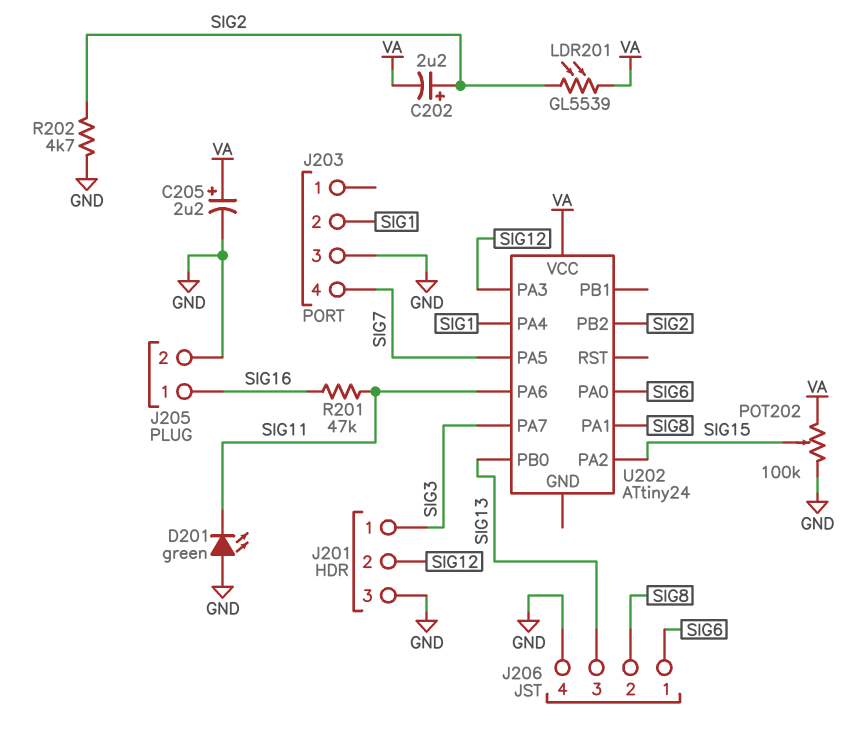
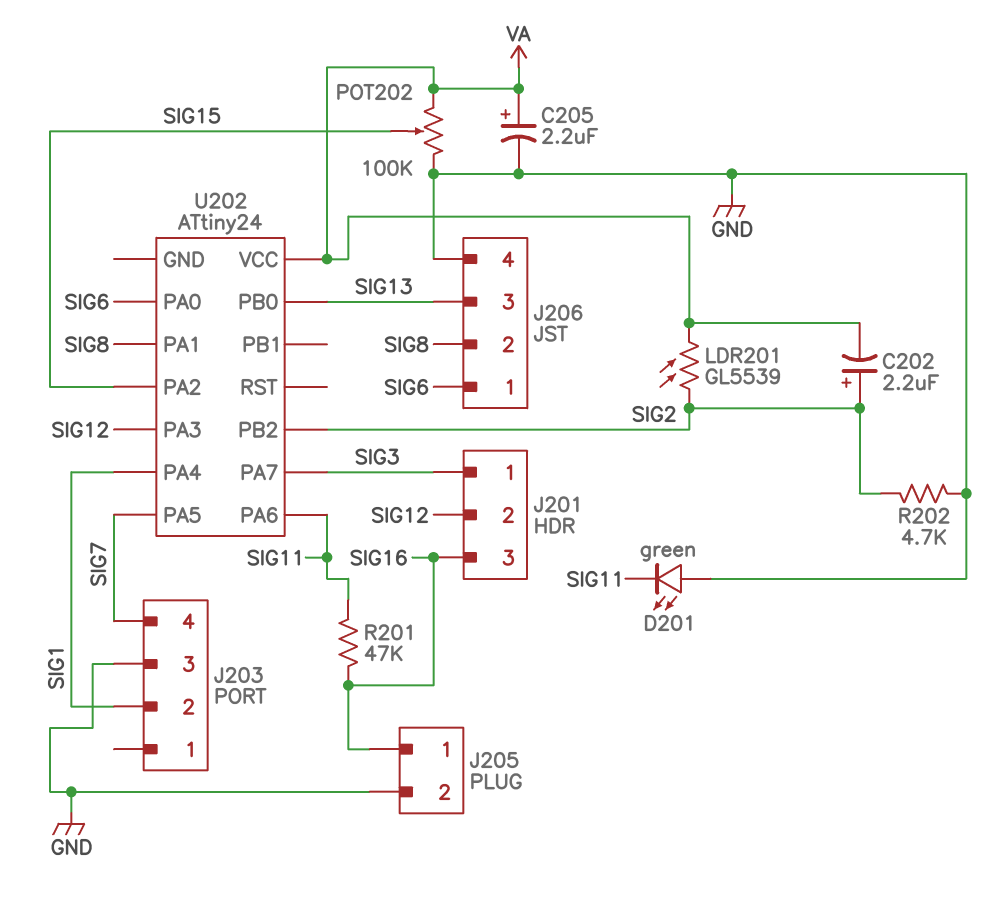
J201 pin 3: GND -> SIG16

